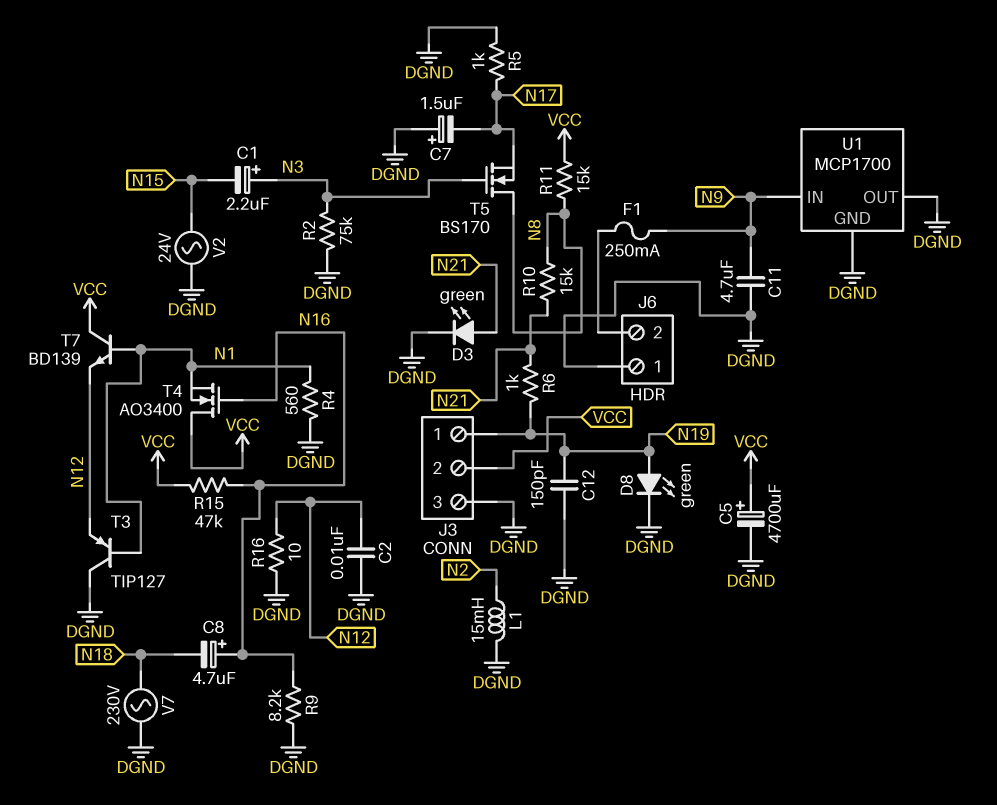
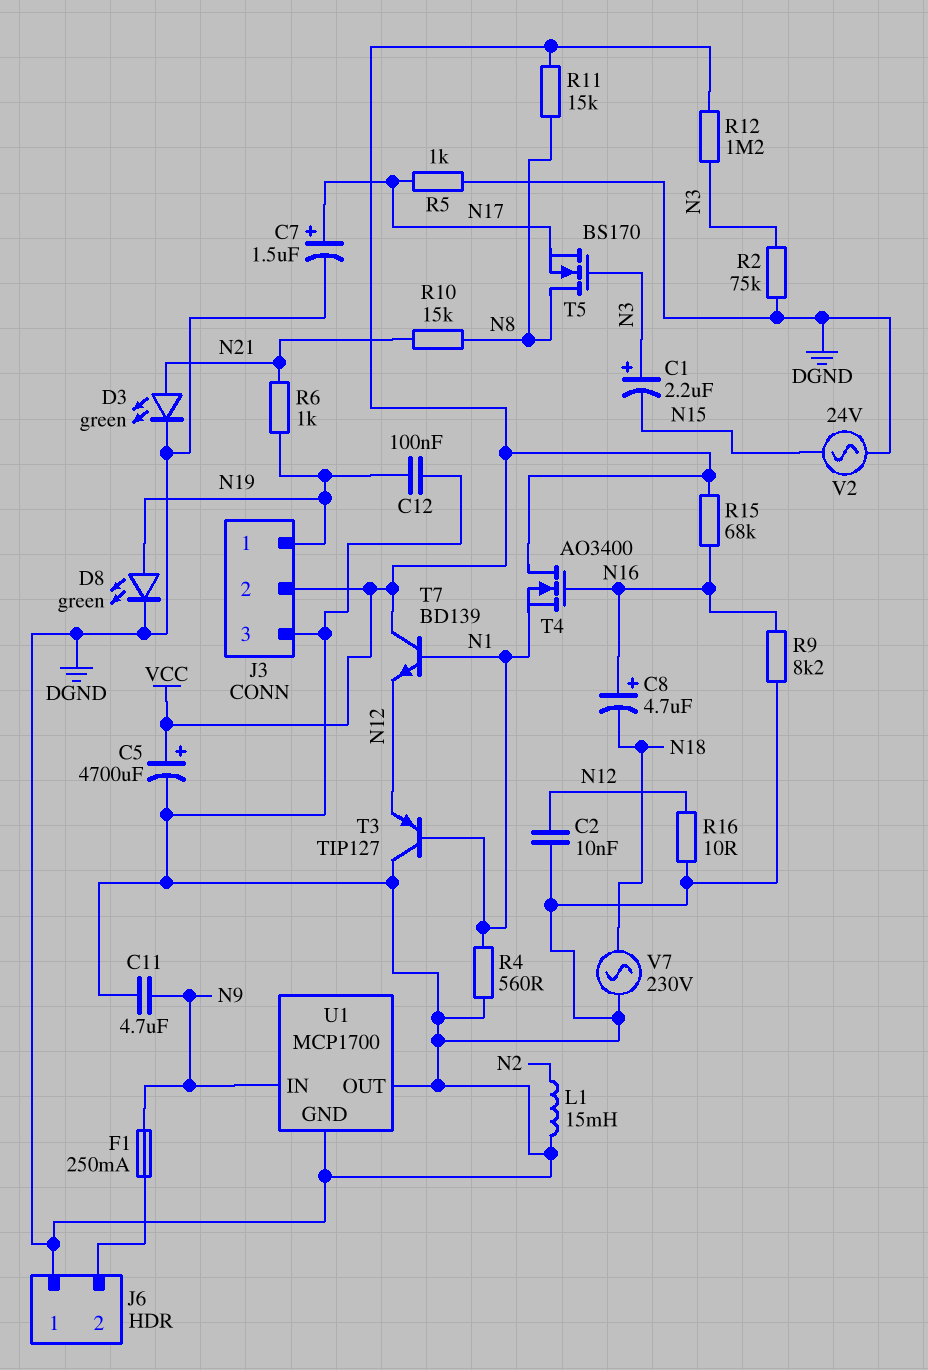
C7: 1.5uF (plus DGND, minus N17) -> 1.5uF (plus N17, minus DGND)
C12: 150pF (DGND, N19) -> 100nF (DGND, N19)
R12: none -> 1.2M (N3, VCC)
R15: 47k (N16, VCC) -> 68k (N16, VCC)

